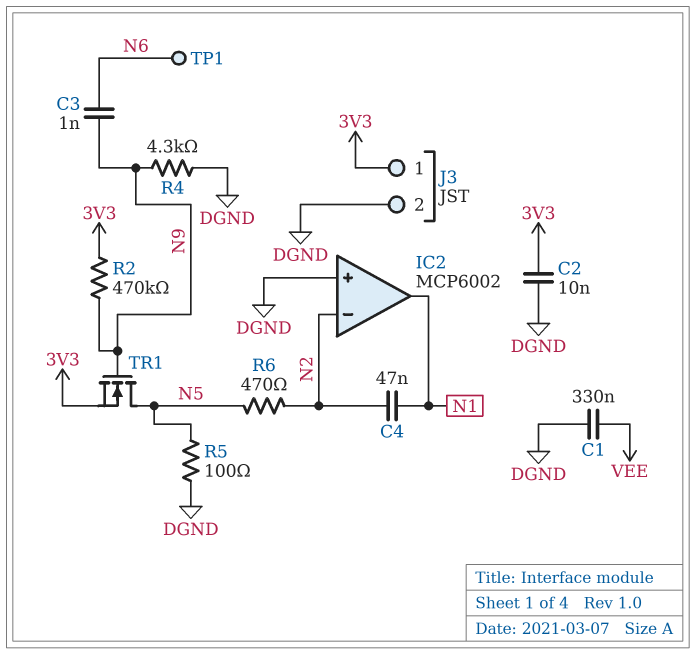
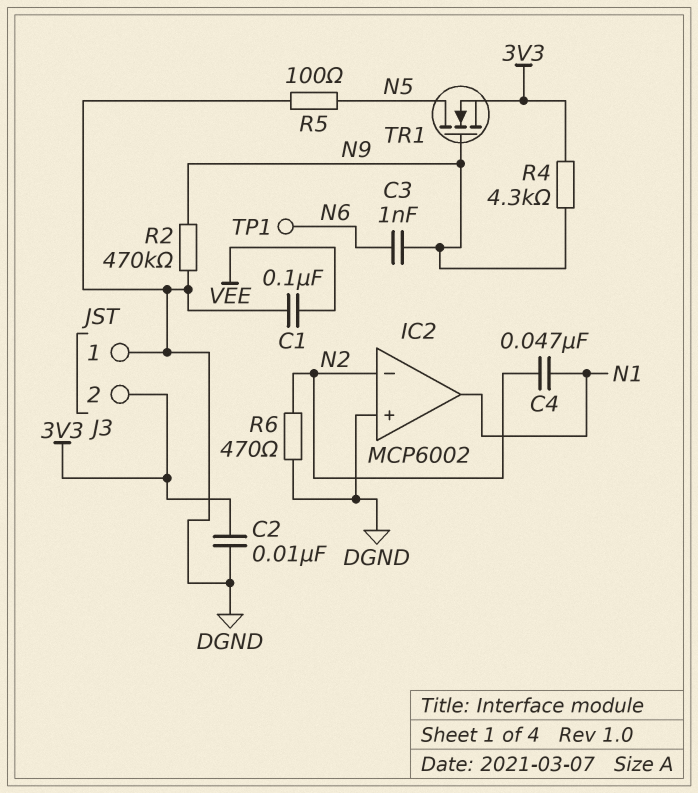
C1: 330nF (DGND, VEE) -> 100nF (DGND, VEE)
J3 pin 1: 3V3 -> DGND
J3 pin 2: DGND -> 3V3
R2: 470k (3V3, N9) -> 470k (DGND, N9)
R4: 4.3k (DGND, N9) -> 4.3k (3V3, N9)
R6: 470 (N2, N5) -> 470 (DGND, N2)

